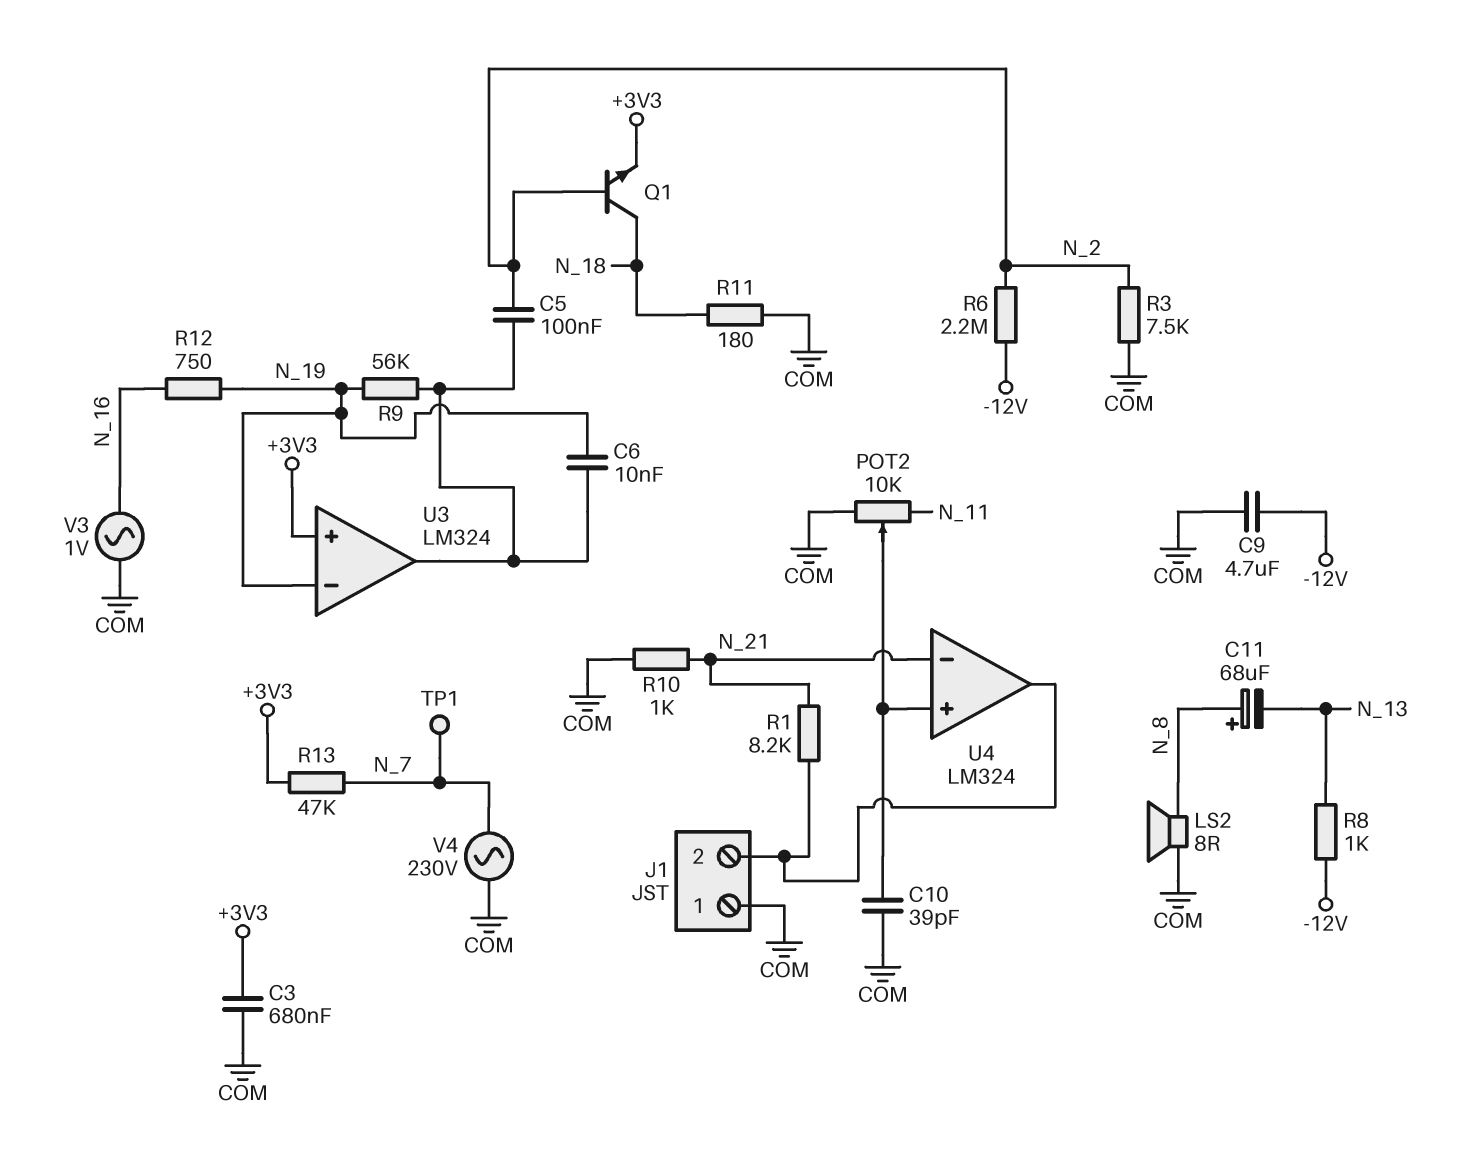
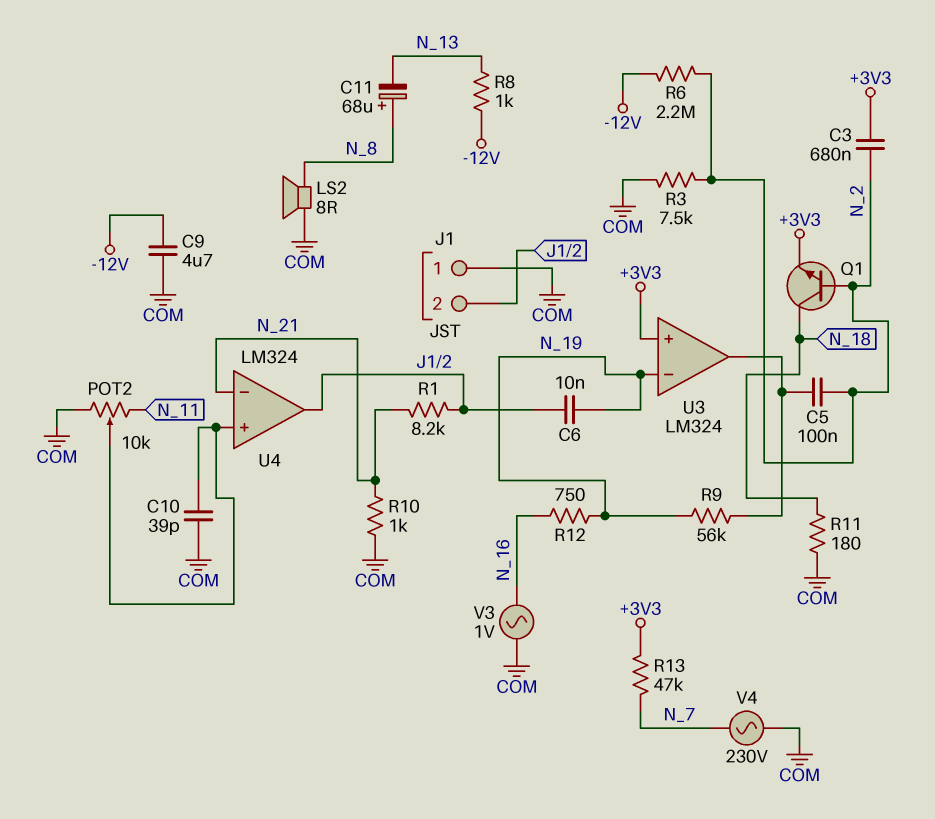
C3: 680nF (+3V3, COM) -> 680nF (+3V3, N_2)
C6: 10nF (N_19, U3/out) -> 10nF (J1/2, N_19)
TP1: test point (N_7) -> none

